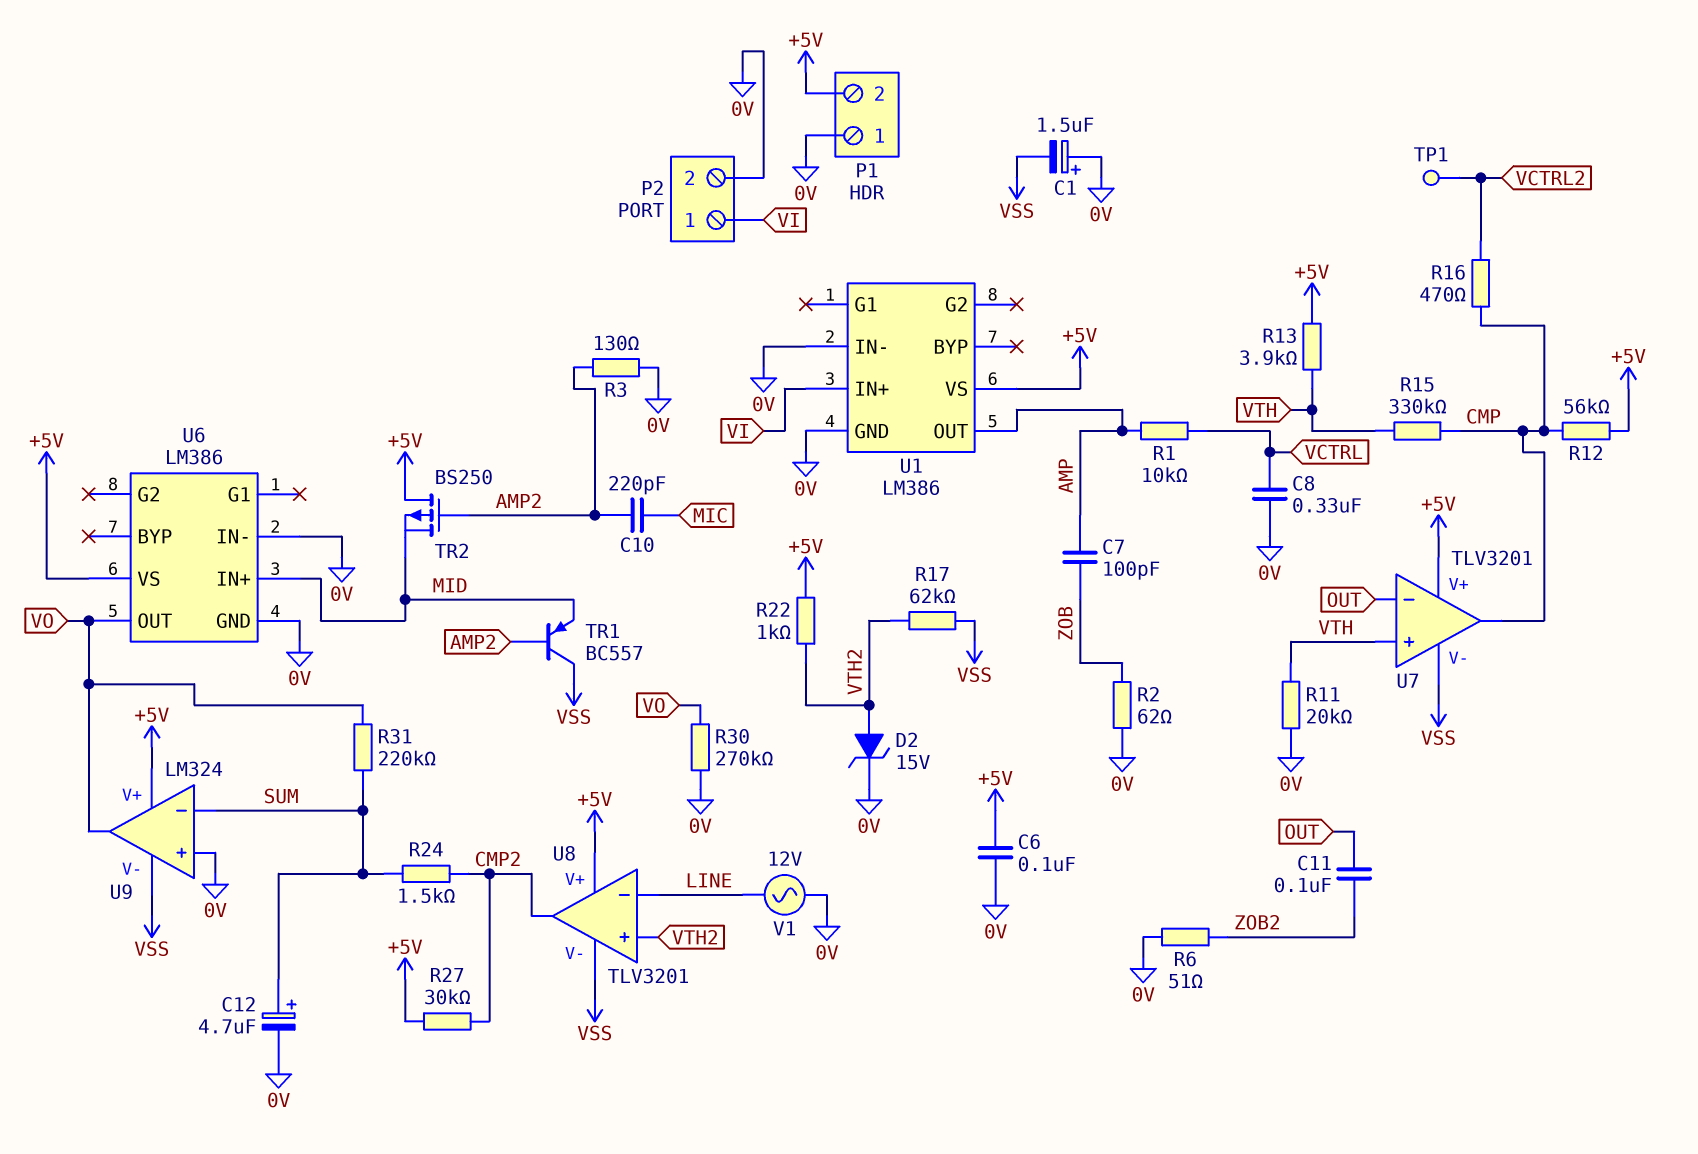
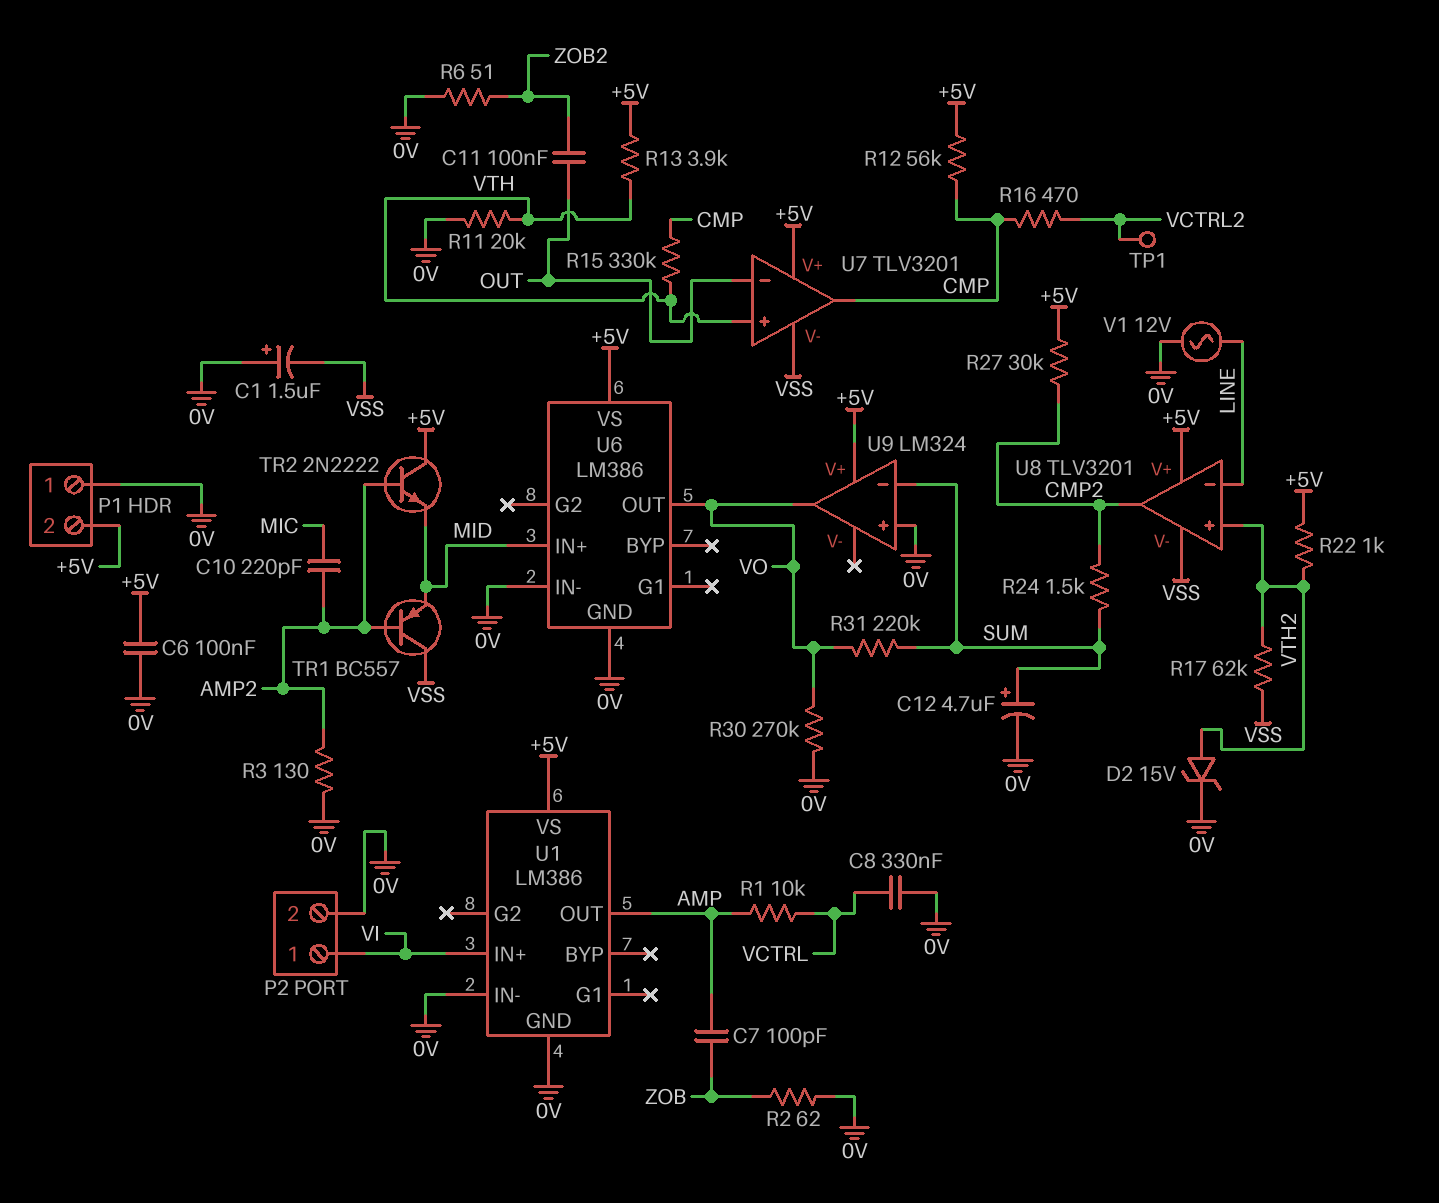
TR2: PMOS BS250 (G AMP2, D +5V, S MID) -> NPN 2N2222 (B AMP2, C +5V, E MID)
U9 pin V-: VSS -> none

